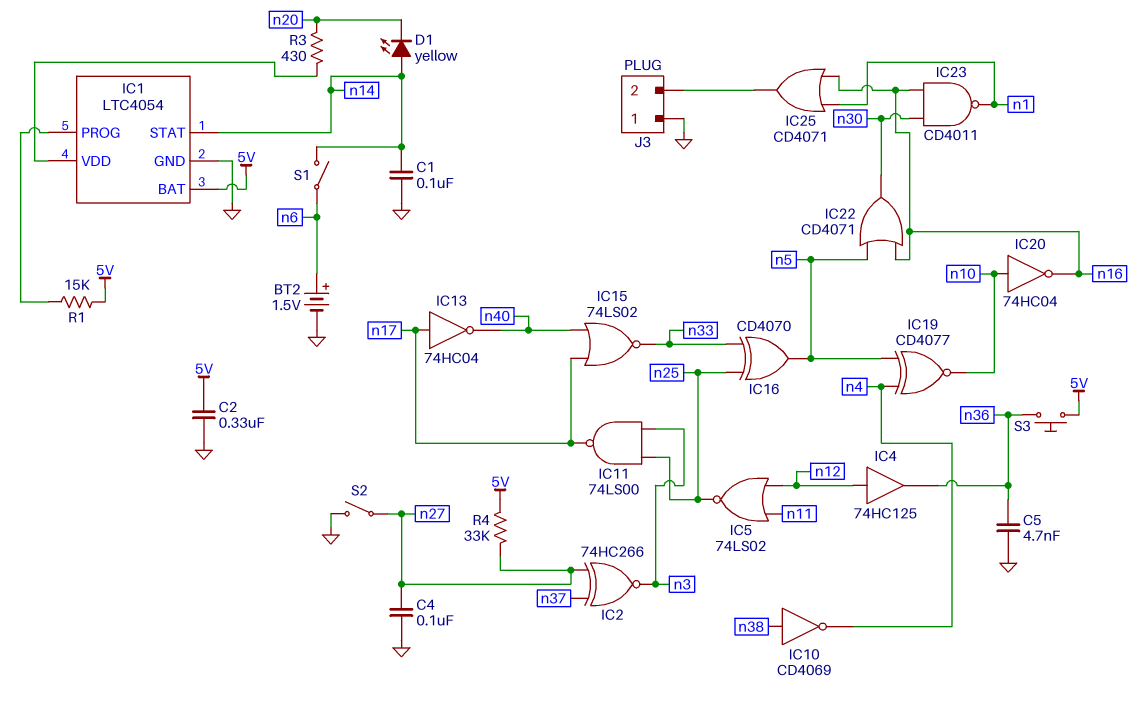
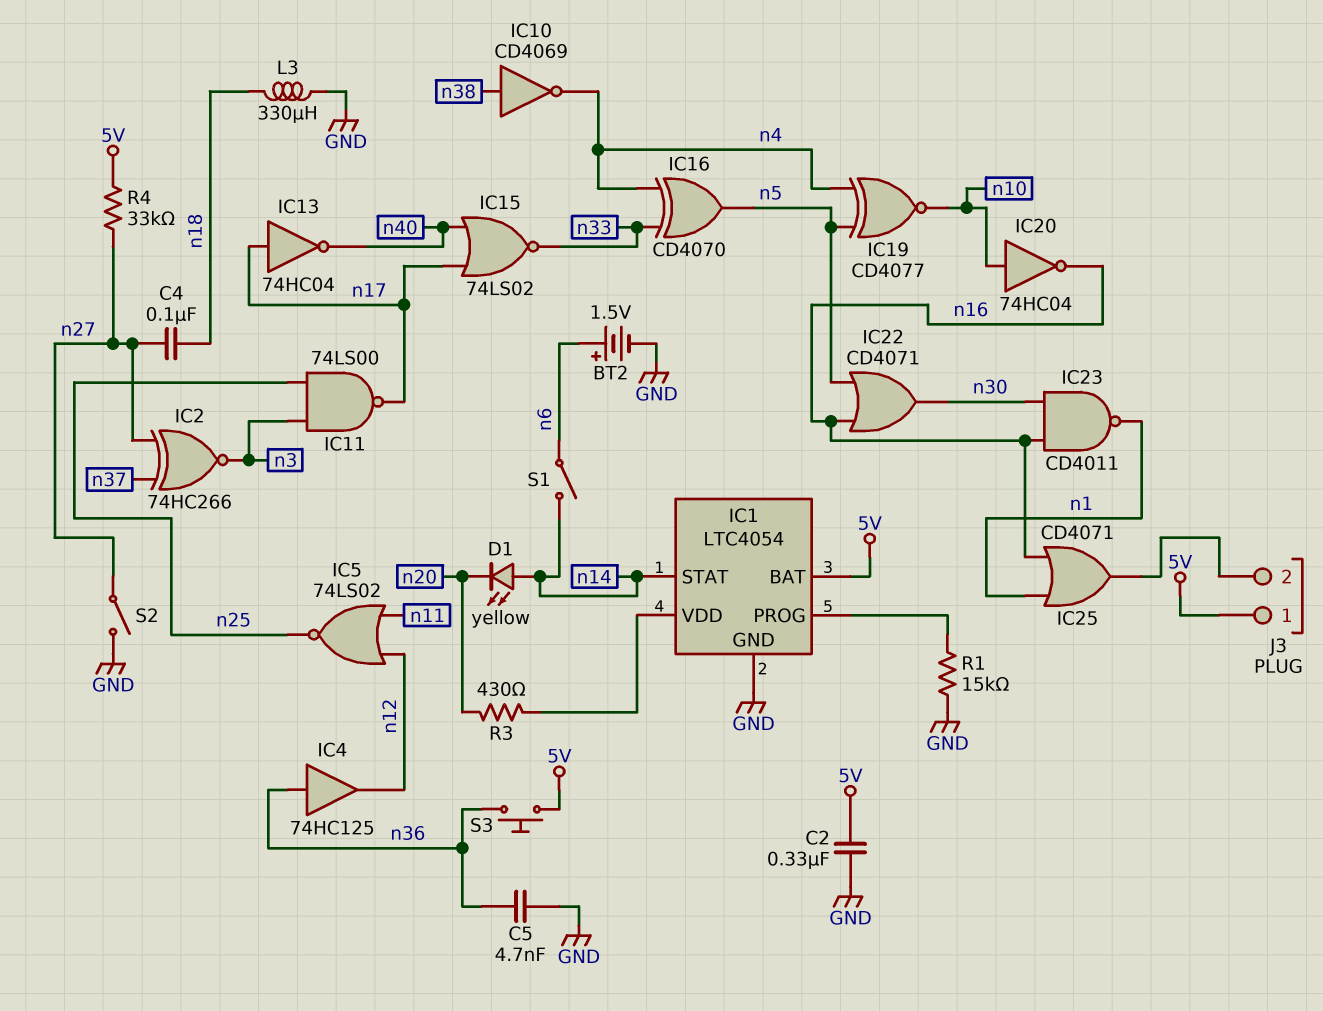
C1: 100nF (GND, n14) -> none
C4: 100nF (GND, n27) -> 100nF (n18, n27)
IC4: buffer 74HC125 (in n12, out n36) -> buffer 74HC125 (in n36, out n12)
IC16: XOR CD4070 (in n25, in n33, out n5) -> XOR CD4070 (in n4, in n33, out n5)
J3 pin 1: GND -> 5V
L3: none -> 330uH (GND, n18)
R1: 15k (5V, IC1/PROG) -> 15k (GND, IC1/PROG)

